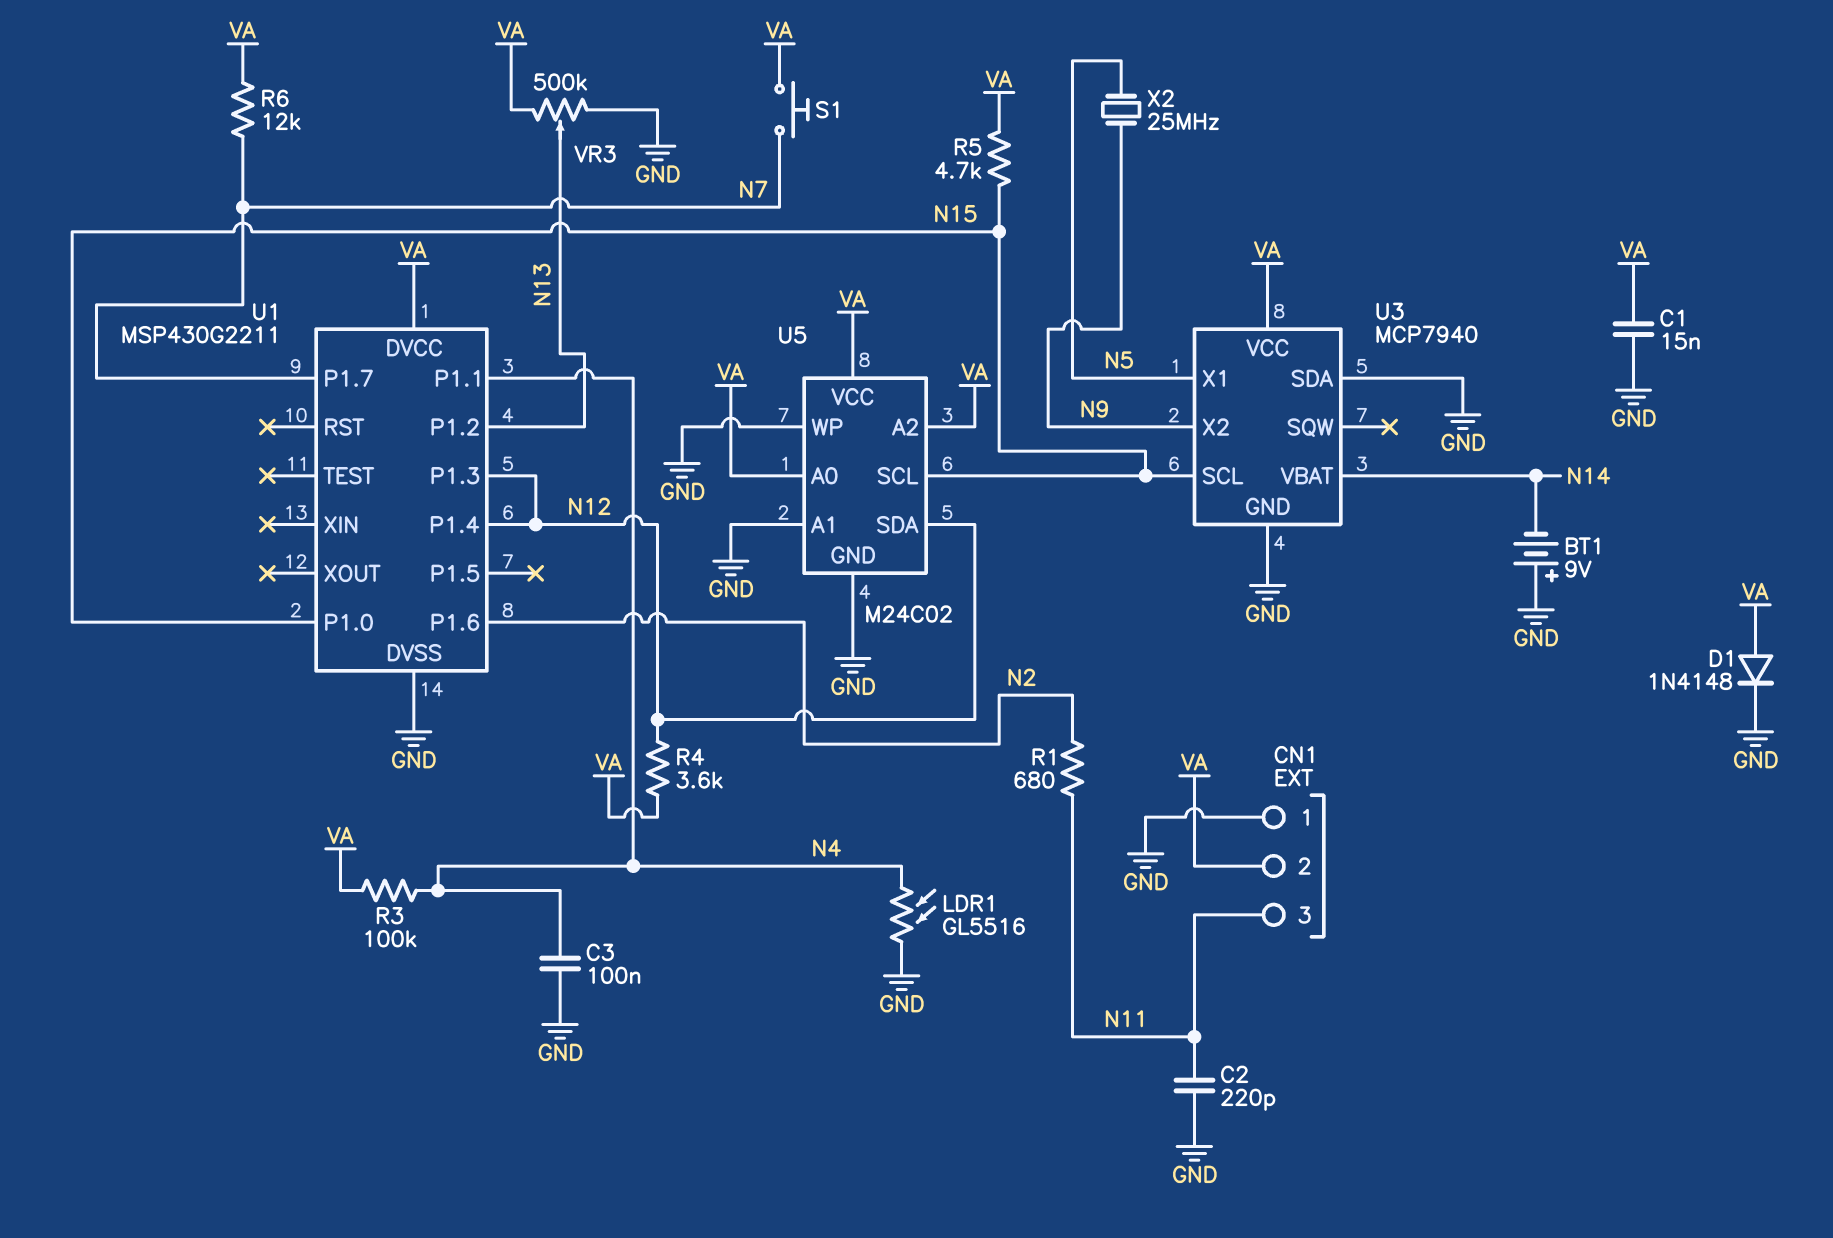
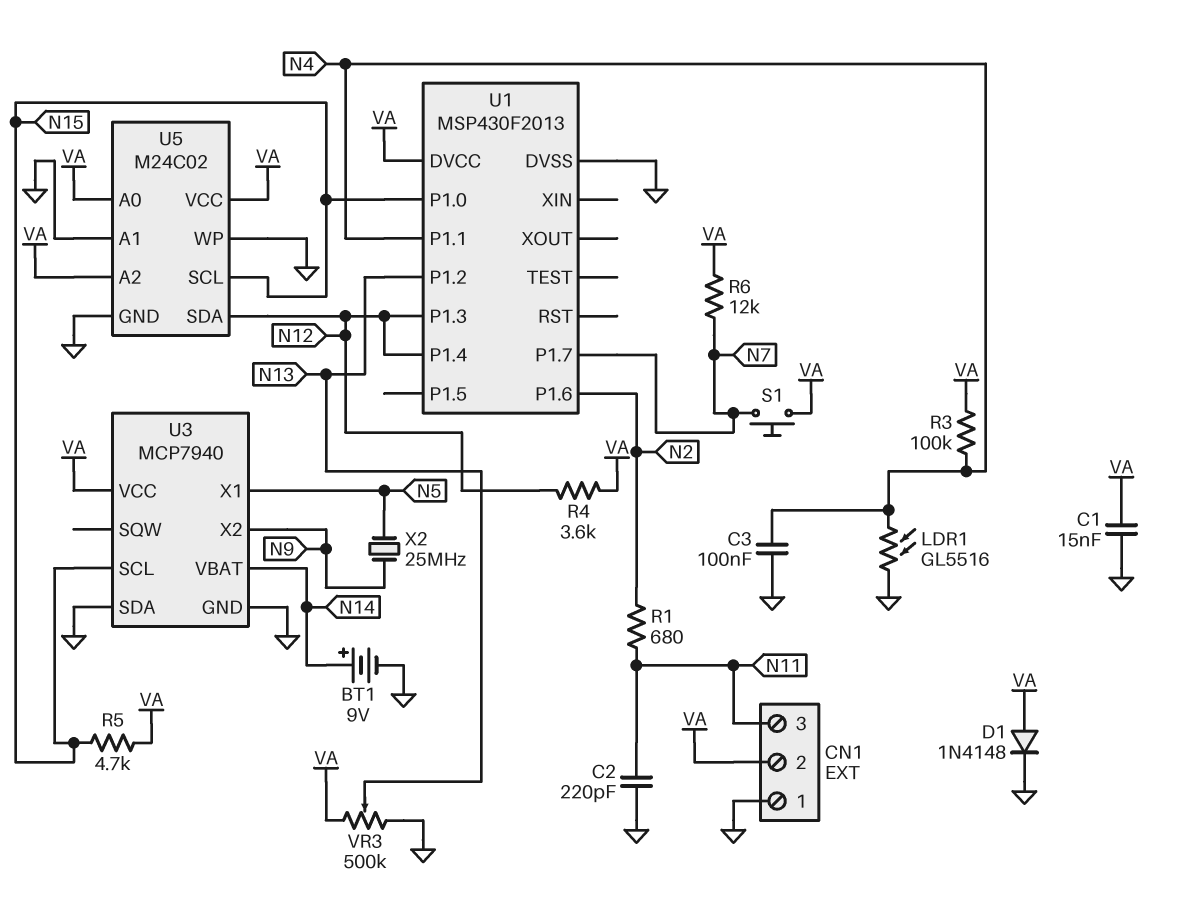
BT1: 9V (plus GND, minus N14) -> 9V (plus N14, minus GND)
U1: MSP430G2211 -> MSP430F2013

